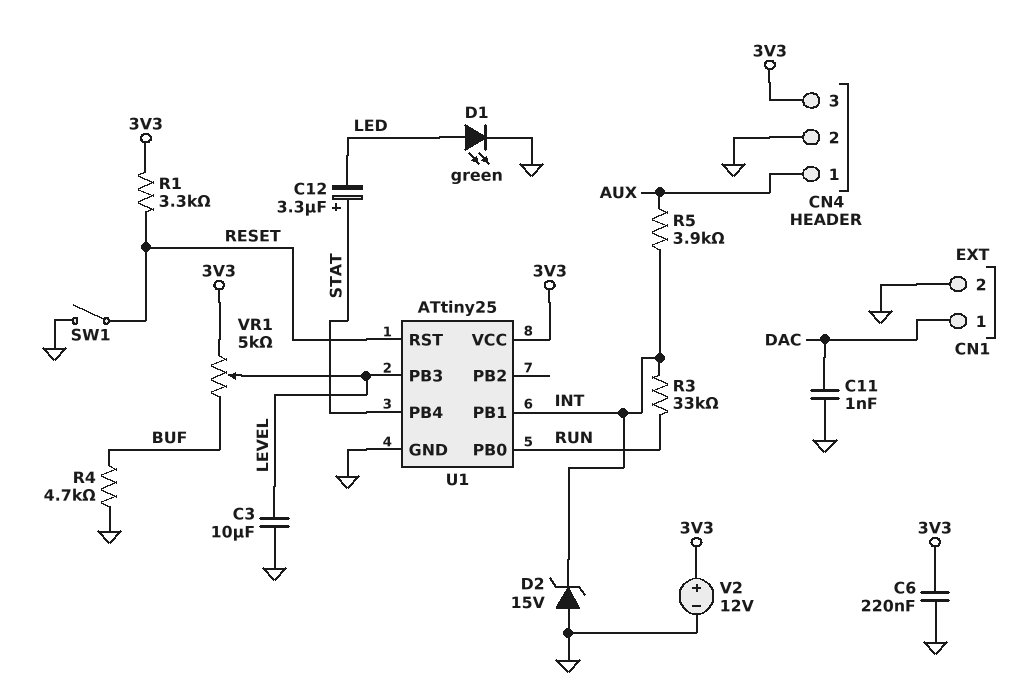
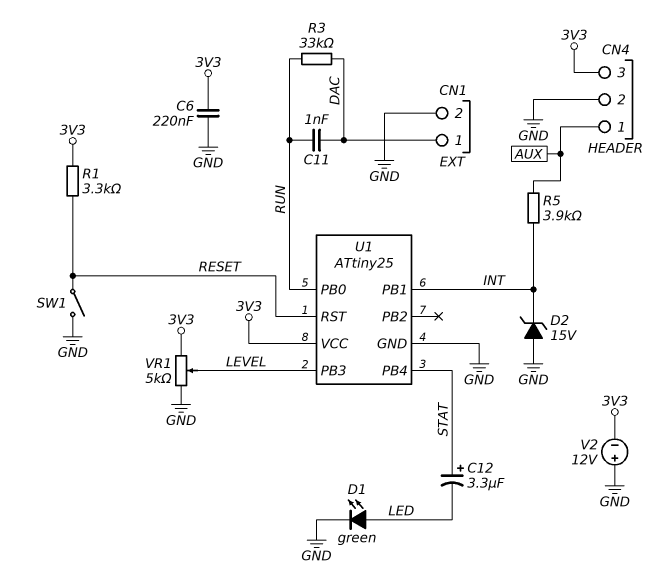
C3: 10uF (GND, LEVEL) -> none
C11: 1nF (DAC, GND) -> 1nF (DAC, RUN)
R3: 33k (INT, RUN) -> 33k (DAC, RUN)
R4: 4.7k (BUF, GND) -> none
V2: 12V (plus 3V3, minus GND) -> 12V (plus GND, minus 3V3)
VR1: 5k (3V3, BUF, wiper LEVEL) -> 5k (3V3, GND, wiper LEVEL)

